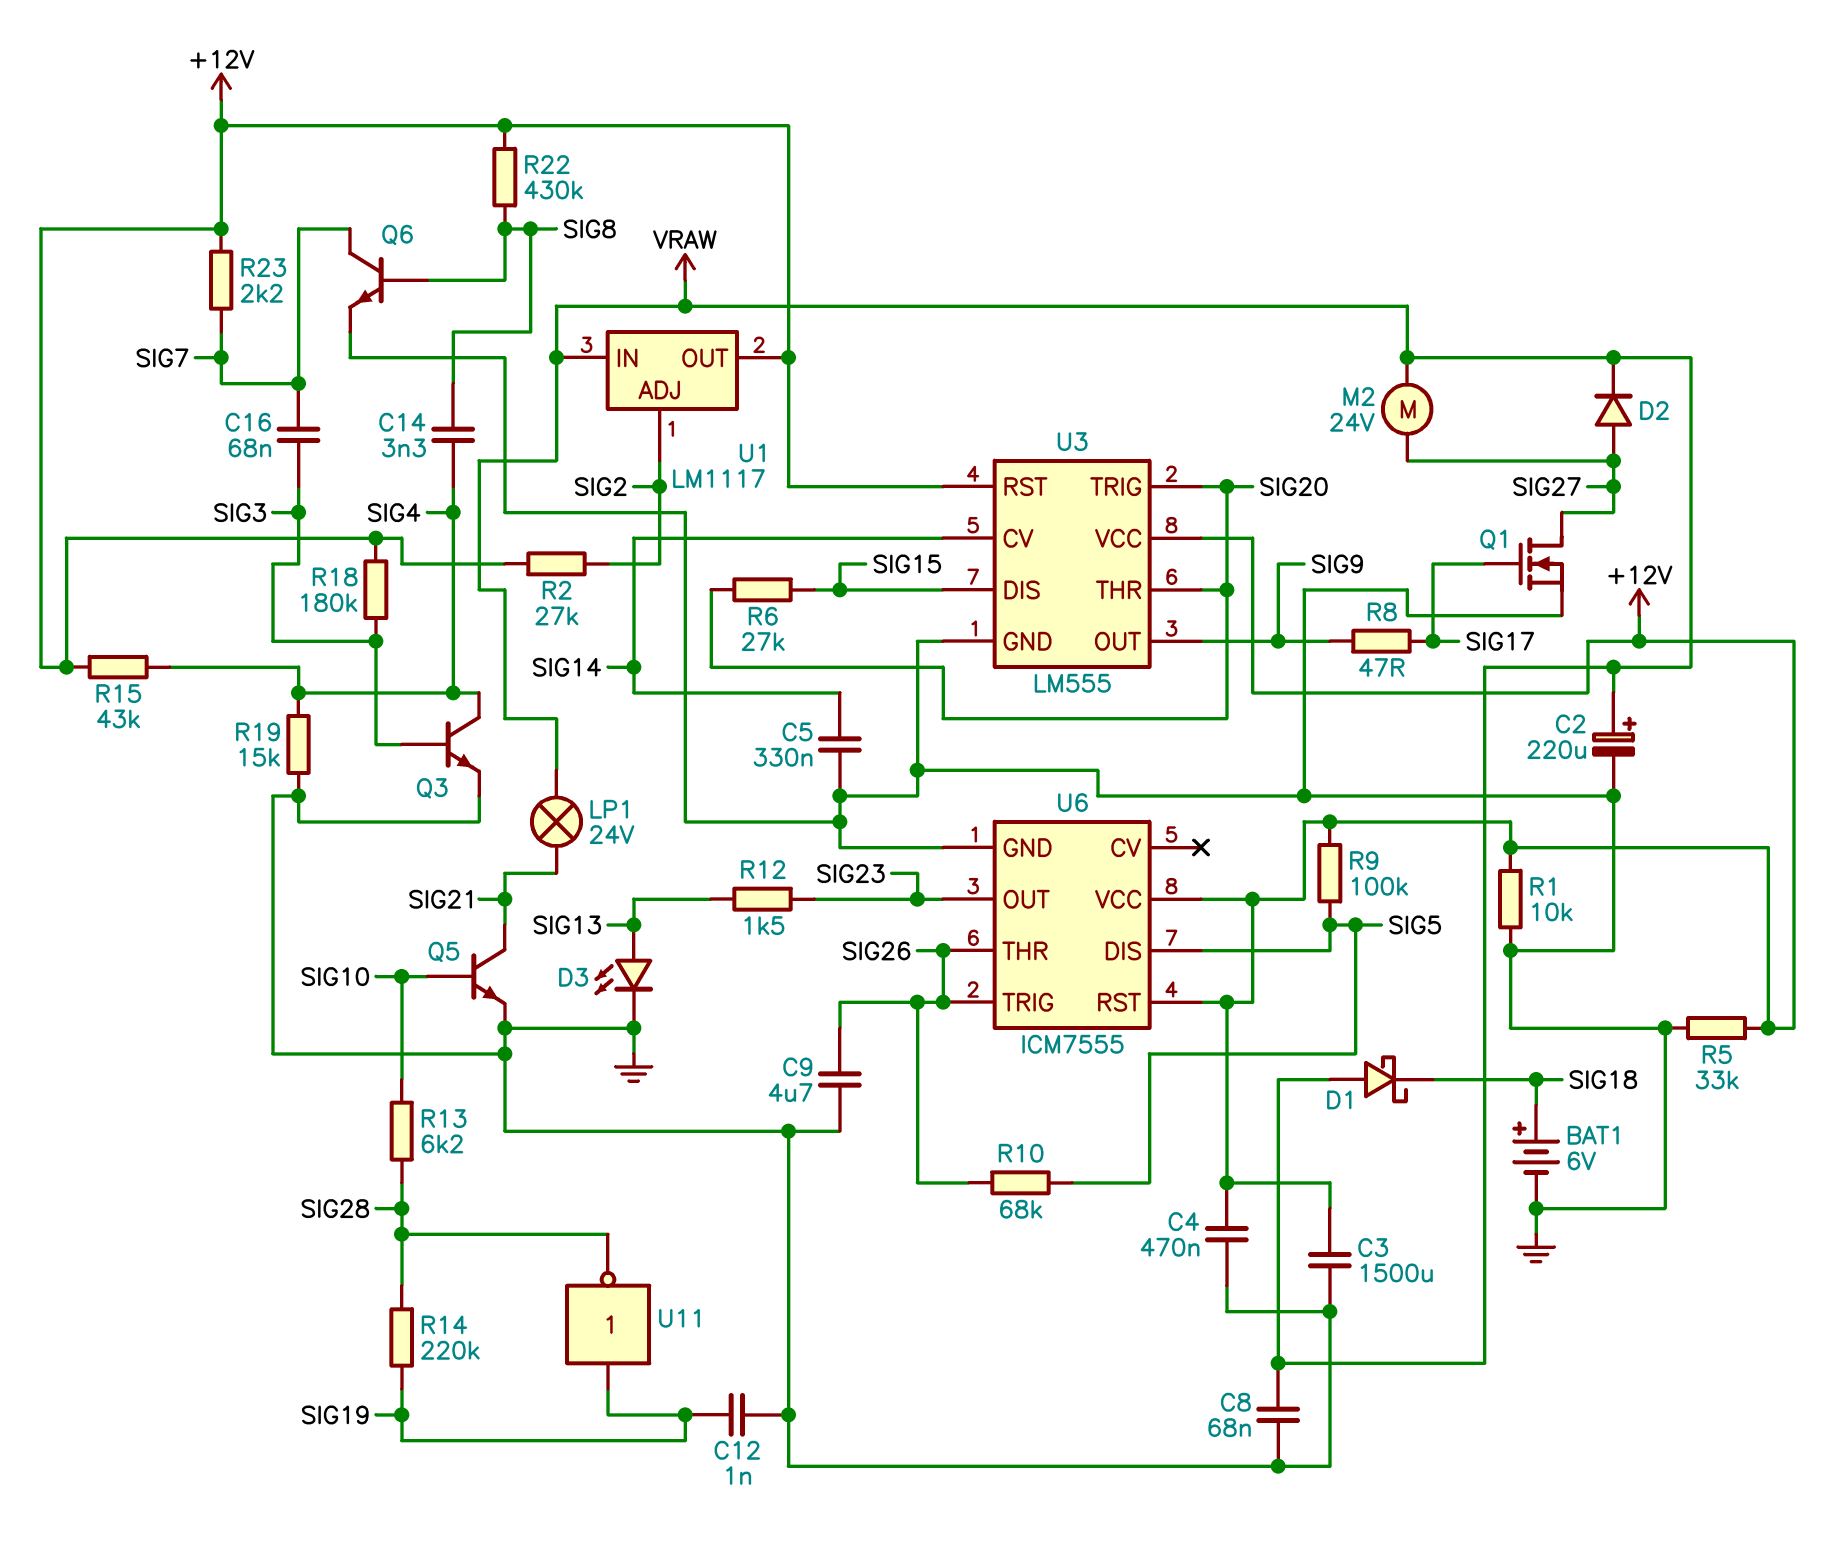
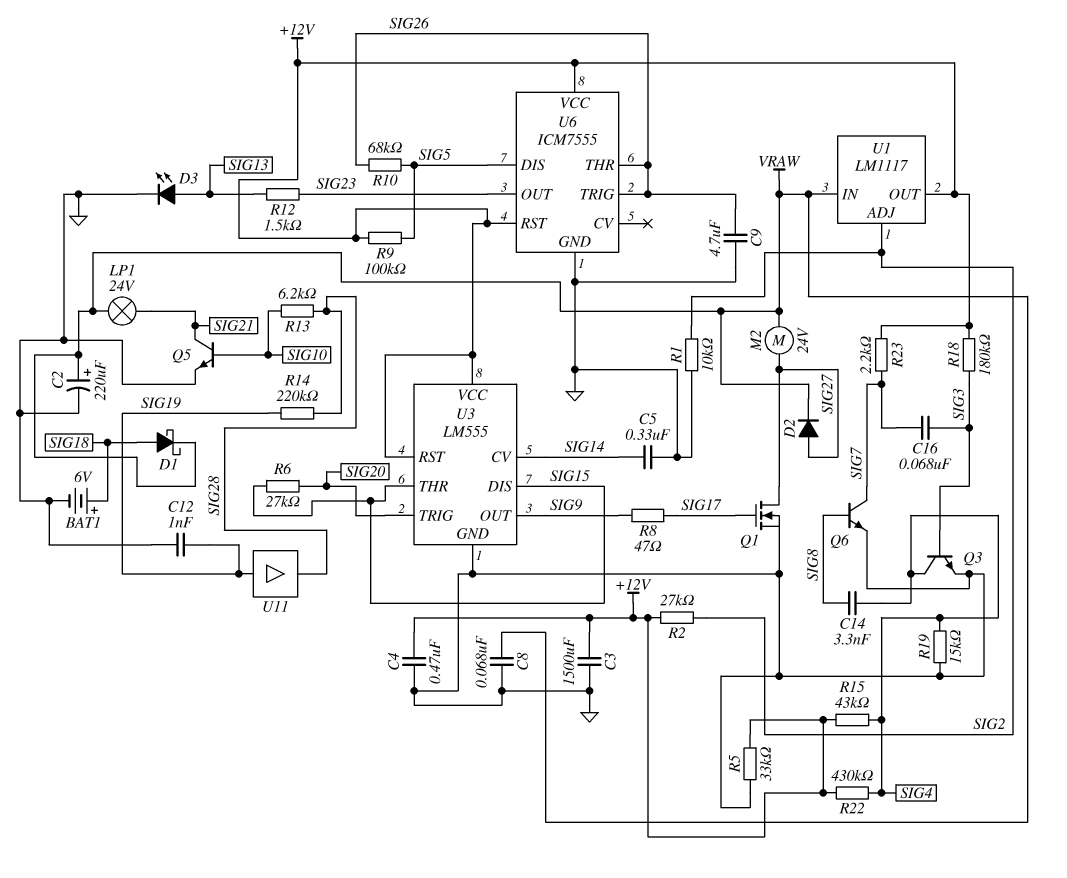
D1: schottky (A VRAW, K SIG18) -> schottky (A SIG18, K VRAW)
R1: 10k (+12V, GND) -> 10k (GND, SIG2)
R22: 430k (+12V, SIG8) -> 430k (+12V, SIG4)
U3 pin THR: SIG20 -> SIG15
U11: NOT (in SIG19, out SIG28) -> buffer (in SIG19, out SIG28)

